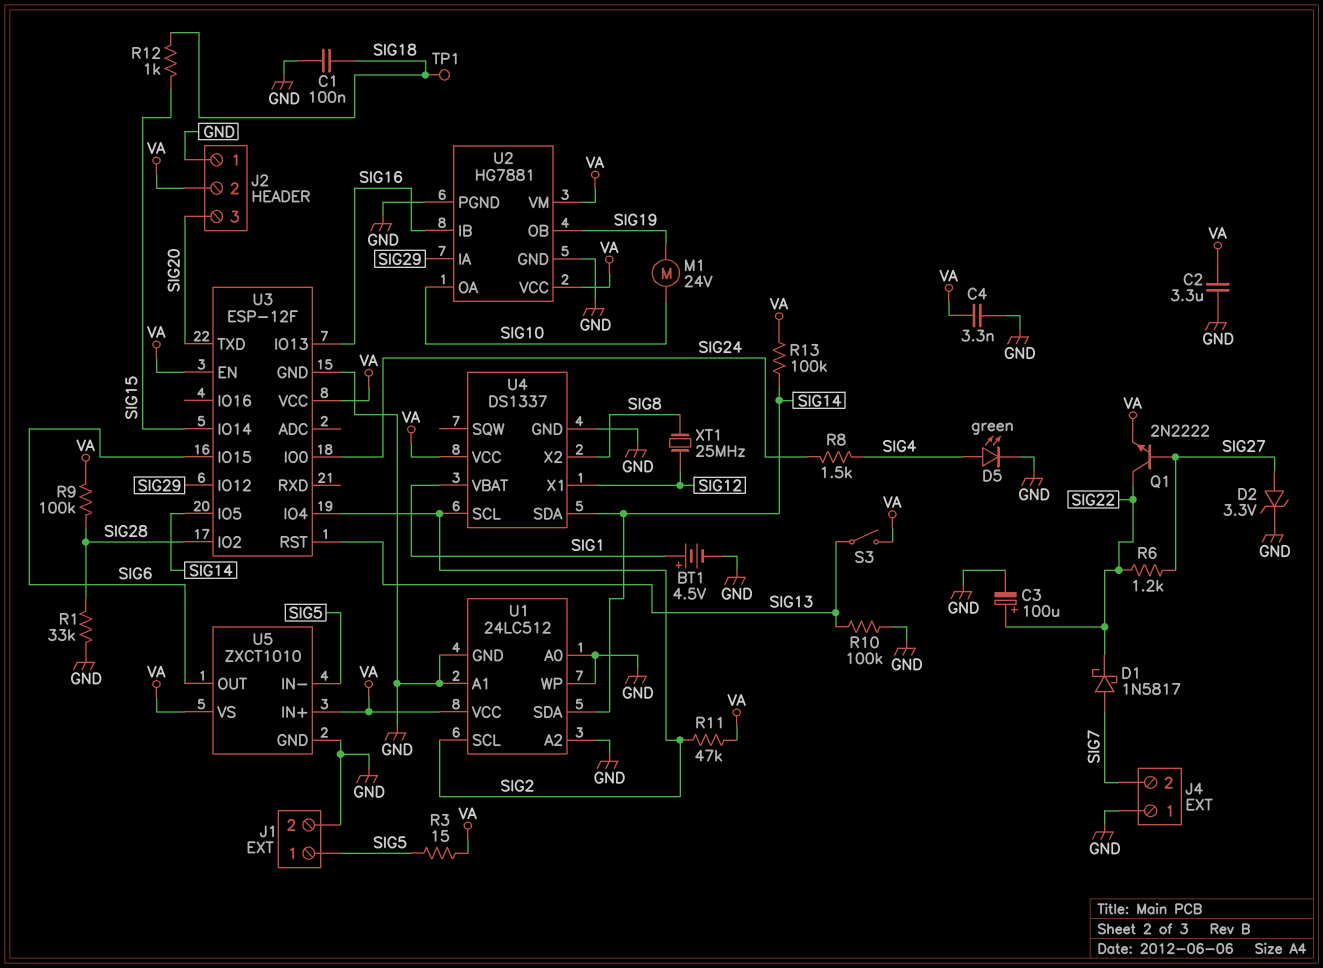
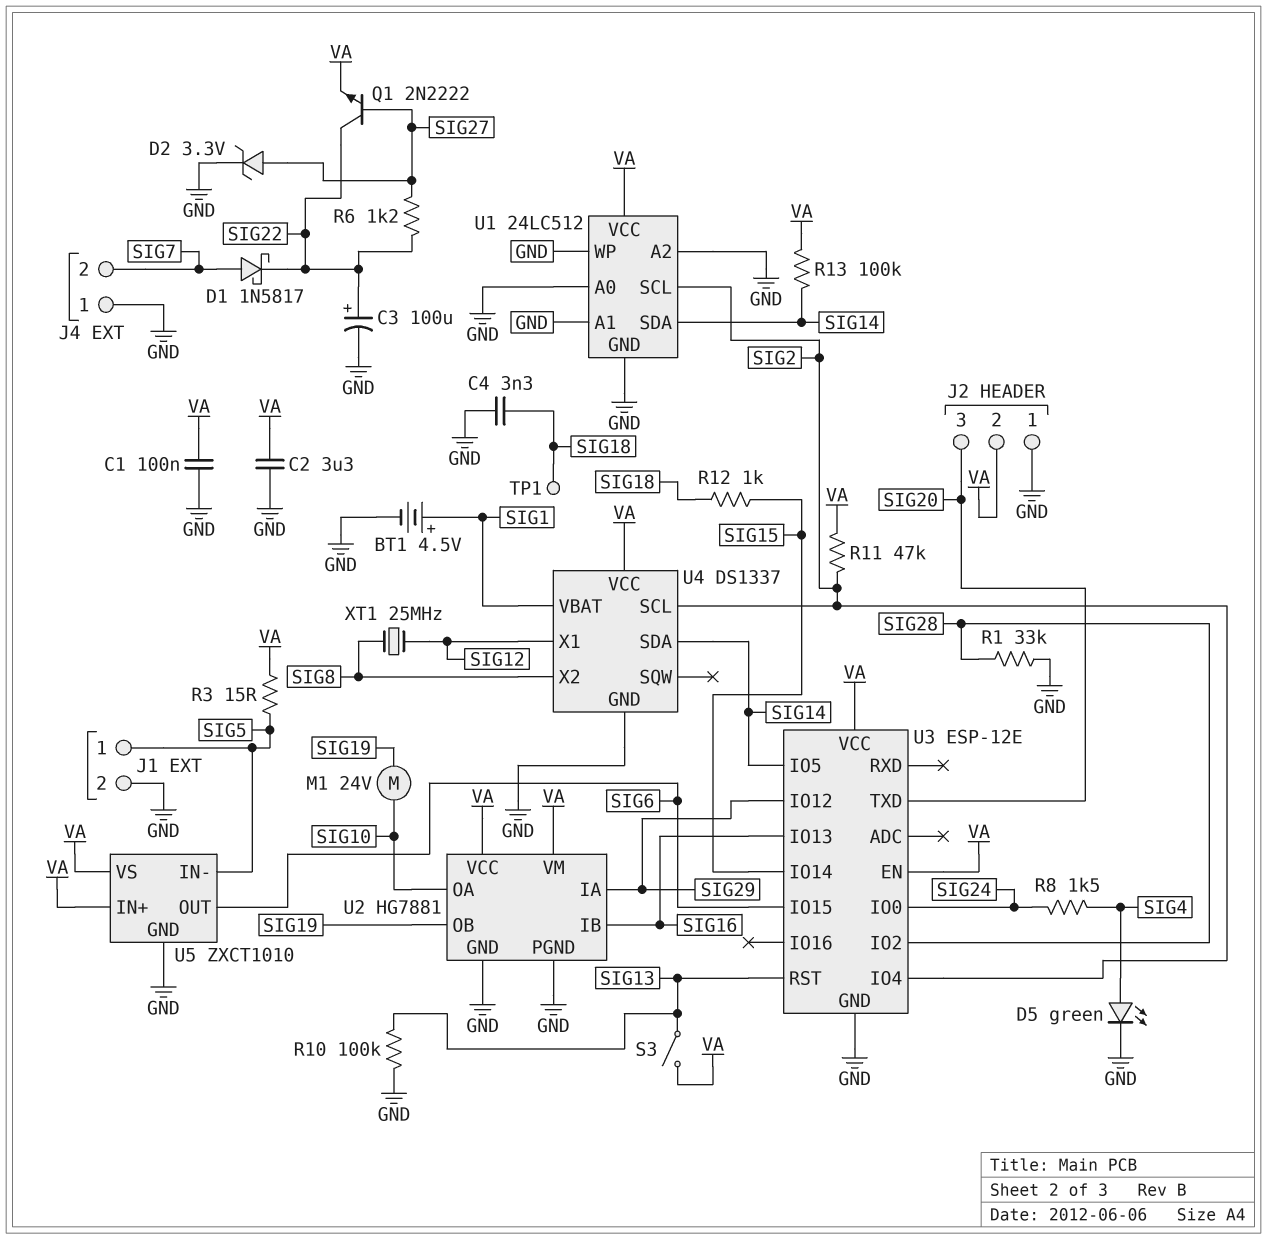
C1: 100nF (GND, SIG18) -> 100nF (GND, VA)
C4: 3.3nF (GND, VA) -> 3.3nF (GND, SIG18)
R9: 100k (SIG28, VA) -> none
U3: ESP-12F -> ESP-12E

